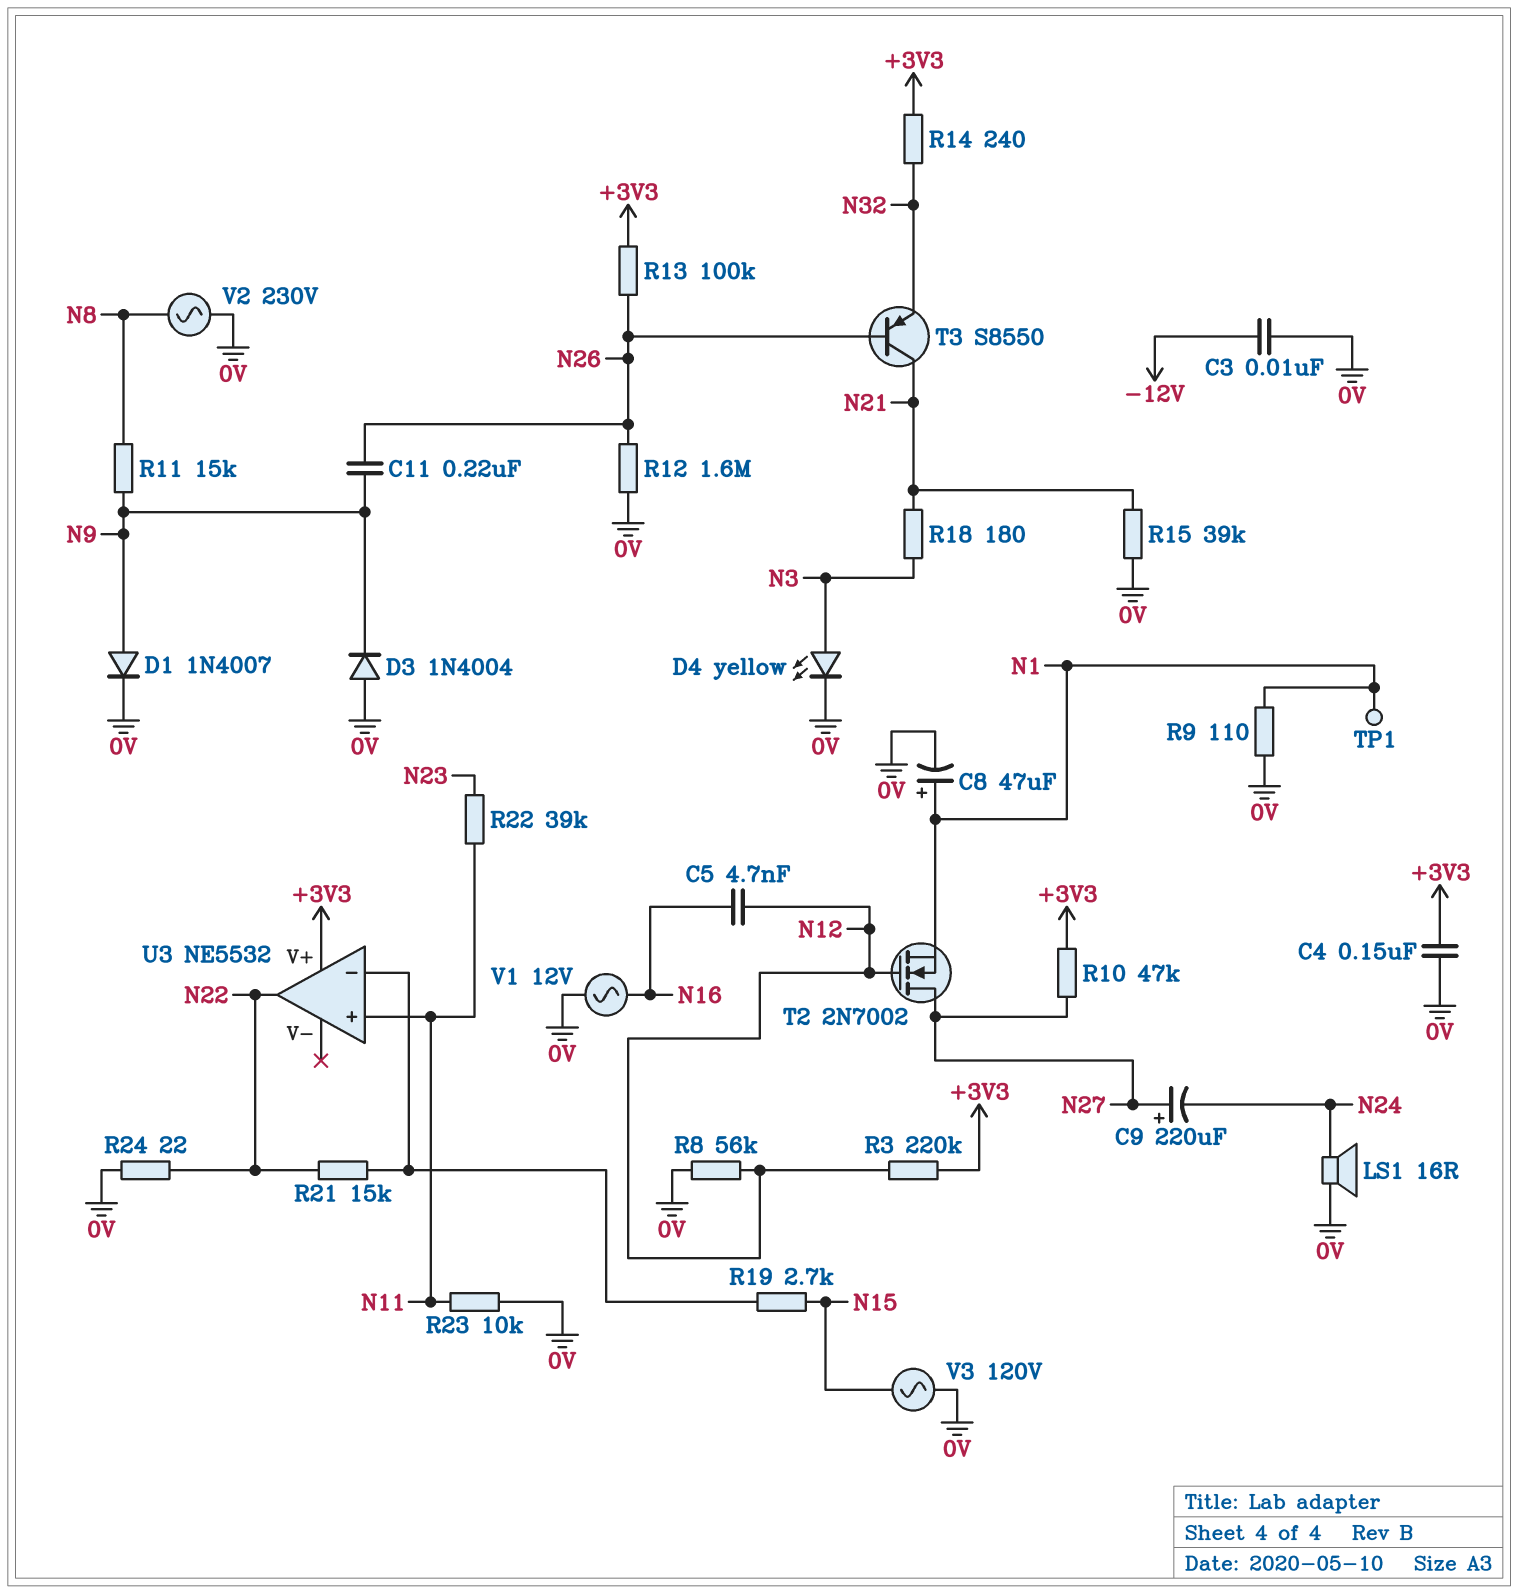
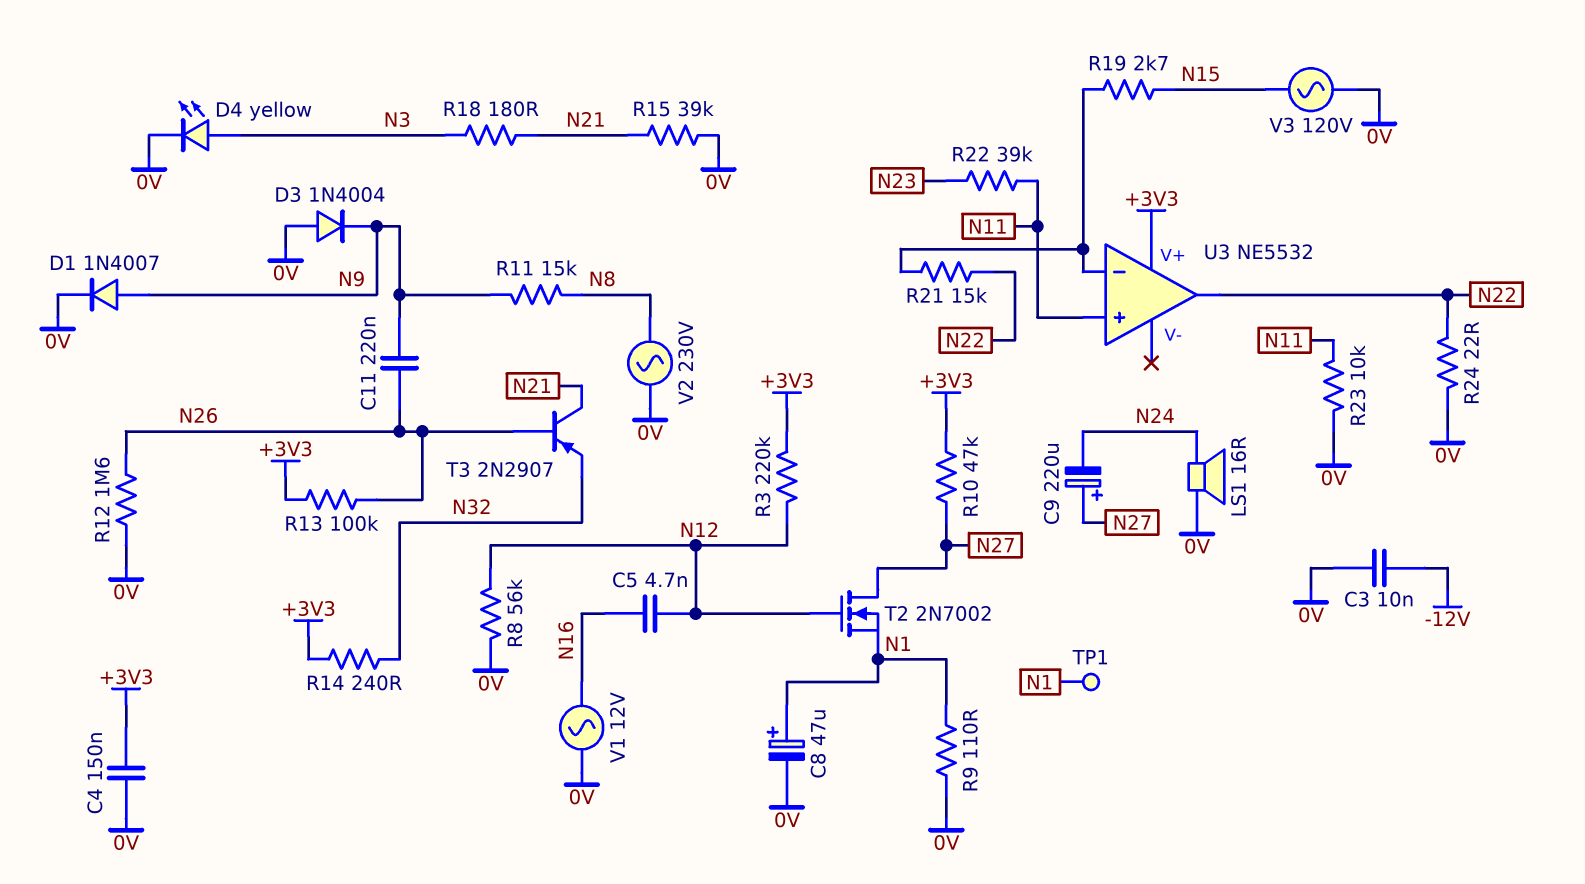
T3: PNP S8550 (B N26, C N21, E N32) -> PNP 2N2907 (B N26, C N21, E N32)

